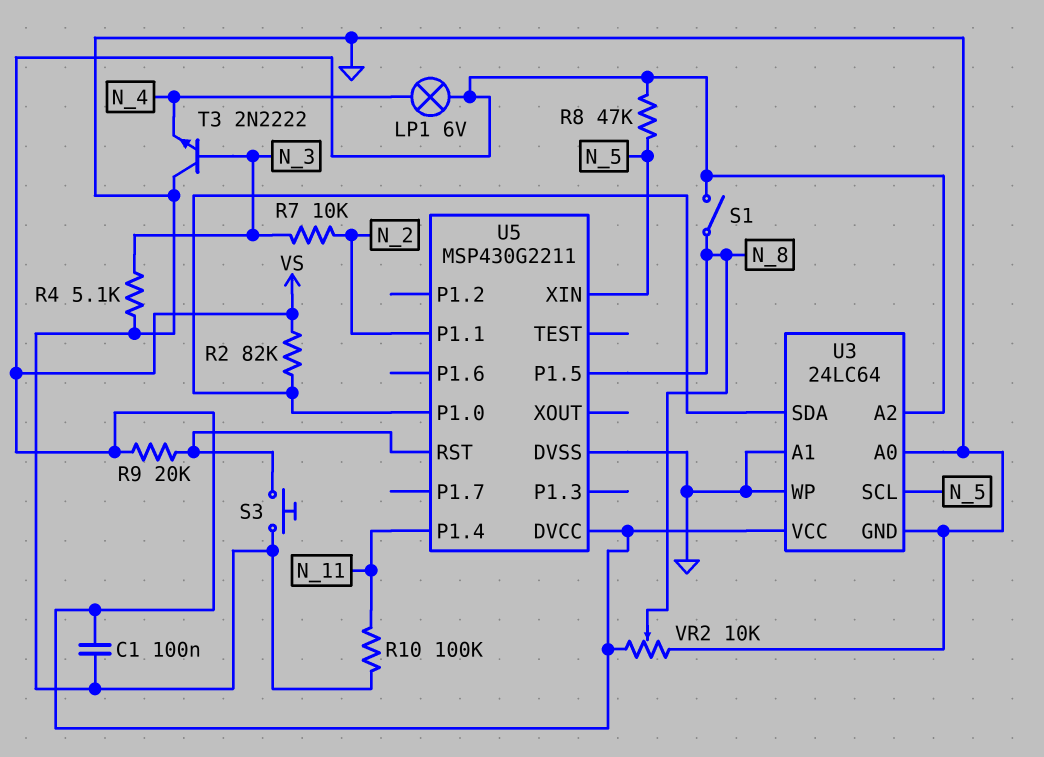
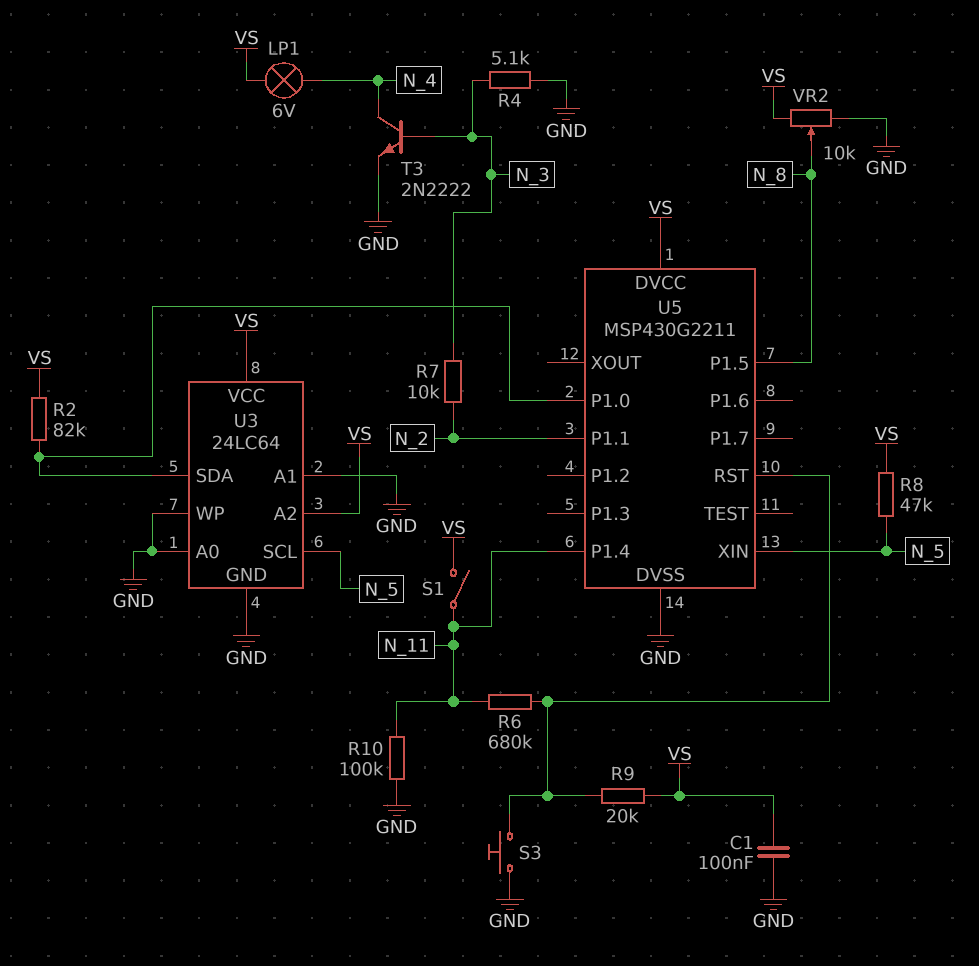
R6: none -> 680k (N_11, U5/RST)
S1: switch (N_8, VS) -> switch (N_11, VS)
T3: NPN 2N2222 (B N_3, C GND, E N_4) -> NPN 2N2222 (B N_3, C N_4, E GND)

